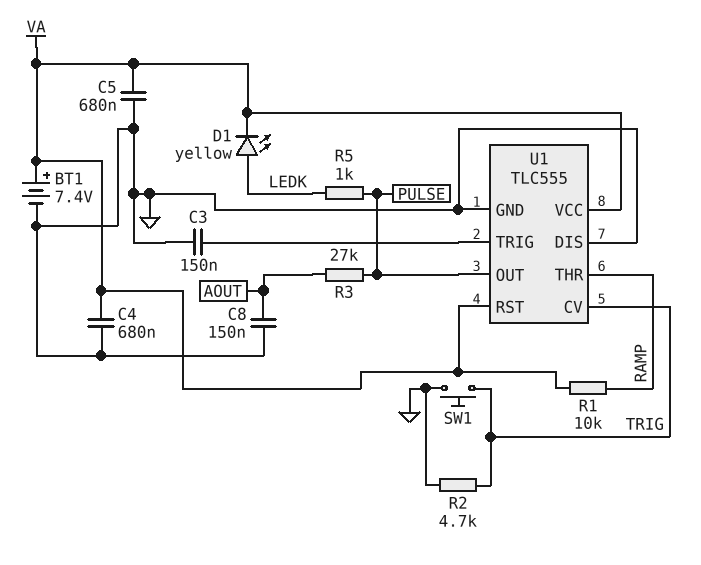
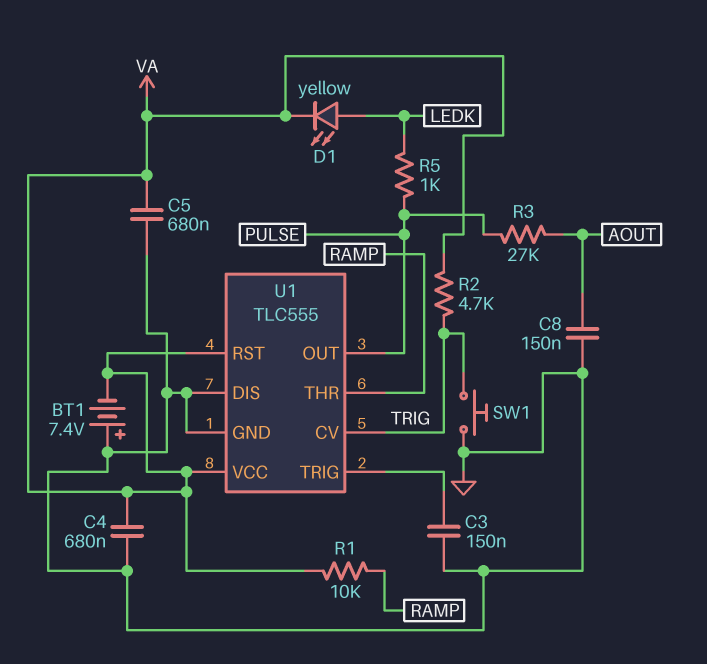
BT1: 7.4V (plus VA, minus GND) -> 7.4V (plus GND, minus VA)
R2: 4.7k (GND, TRIG) -> 4.7k (TRIG, VA)

